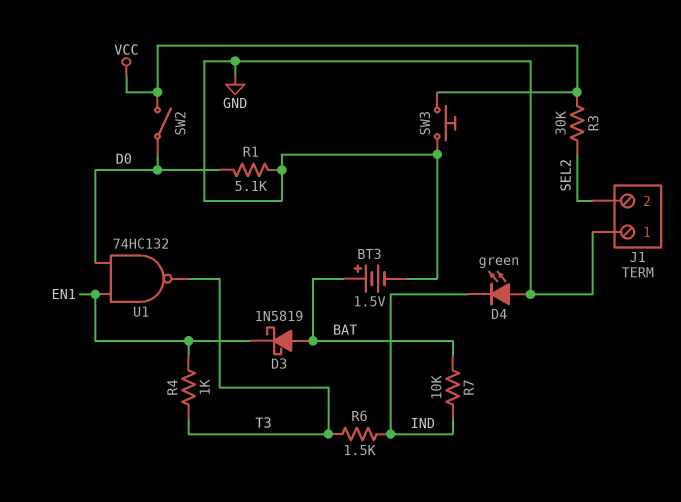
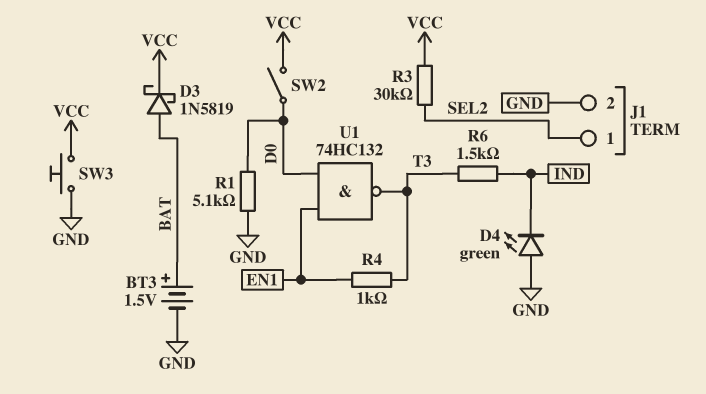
D3: schottky 1N5819 (A BAT, K EN1) -> schottky 1N5819 (A BAT, K VCC)
J1 pin 1: GND -> SEL2
J1 pin 2: SEL2 -> GND
R7: 10k (BAT, IND) -> none

